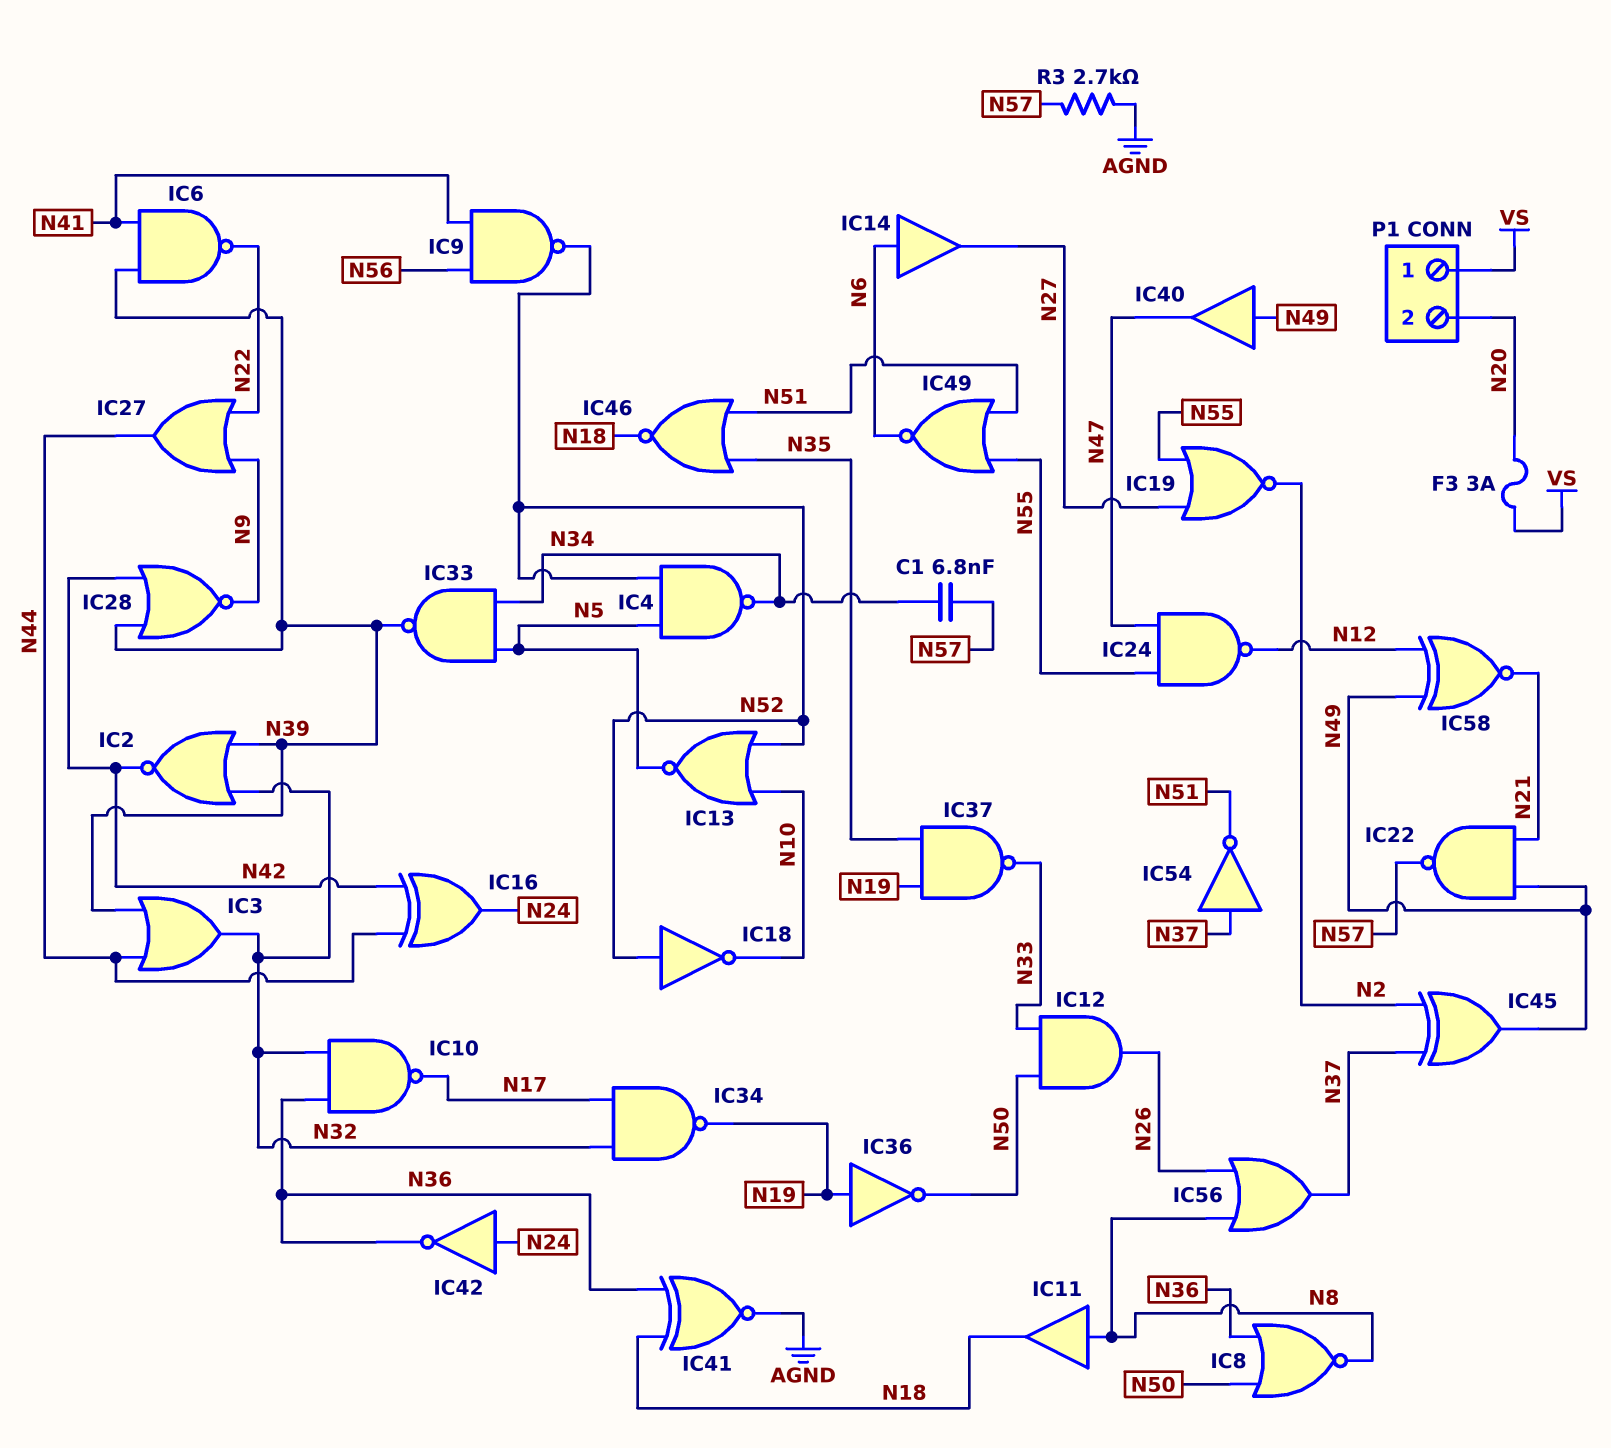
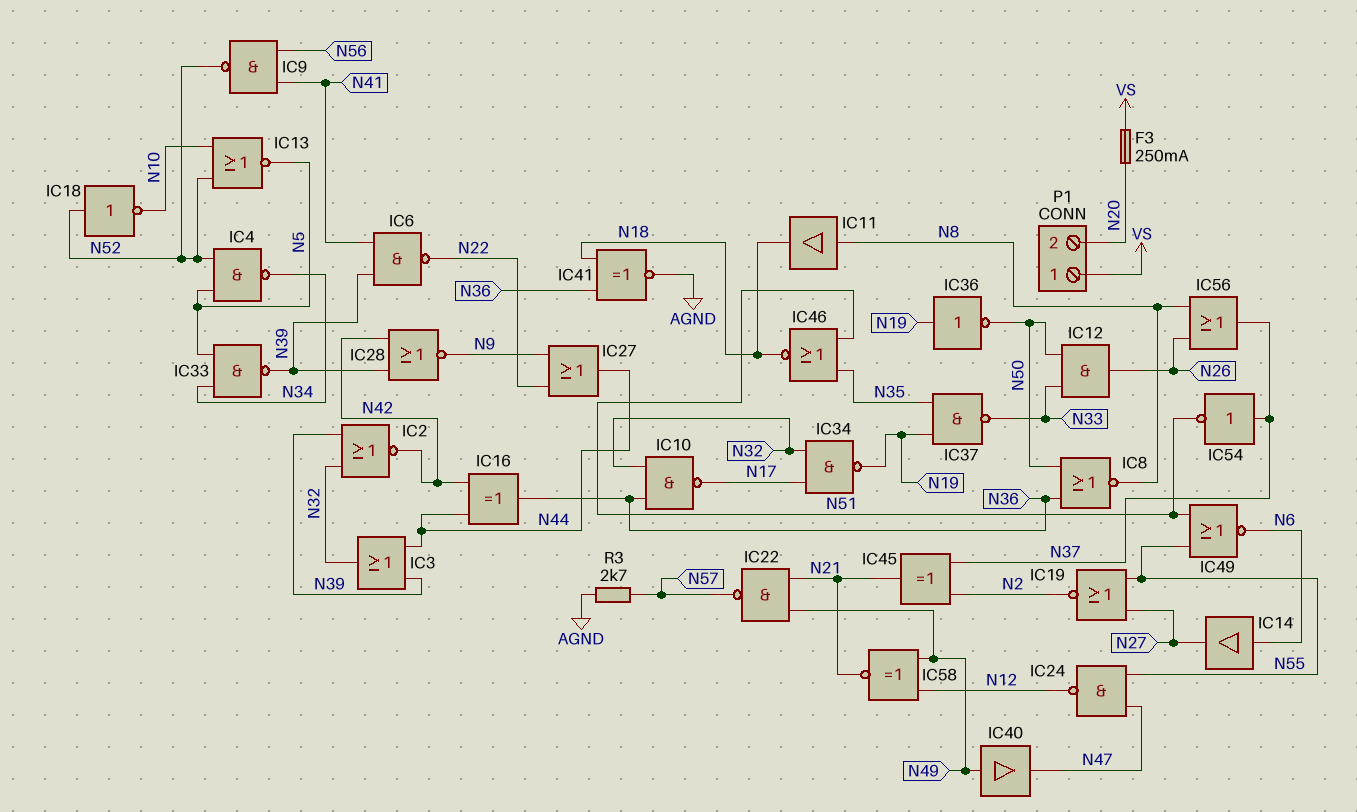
C1: 6.8nF (N34, N57) -> none
F3: 3A (N20, VS) -> 250mA (N20, VS)
IC16: XOR (in N42, in N44, out N24) -> XOR (in N42, in N44, out N36)
IC42: NOT (in N24, out N36) -> none
IC45: XOR (in N2, in N37, out N49) -> XOR (in N2, in N37, out N21)

